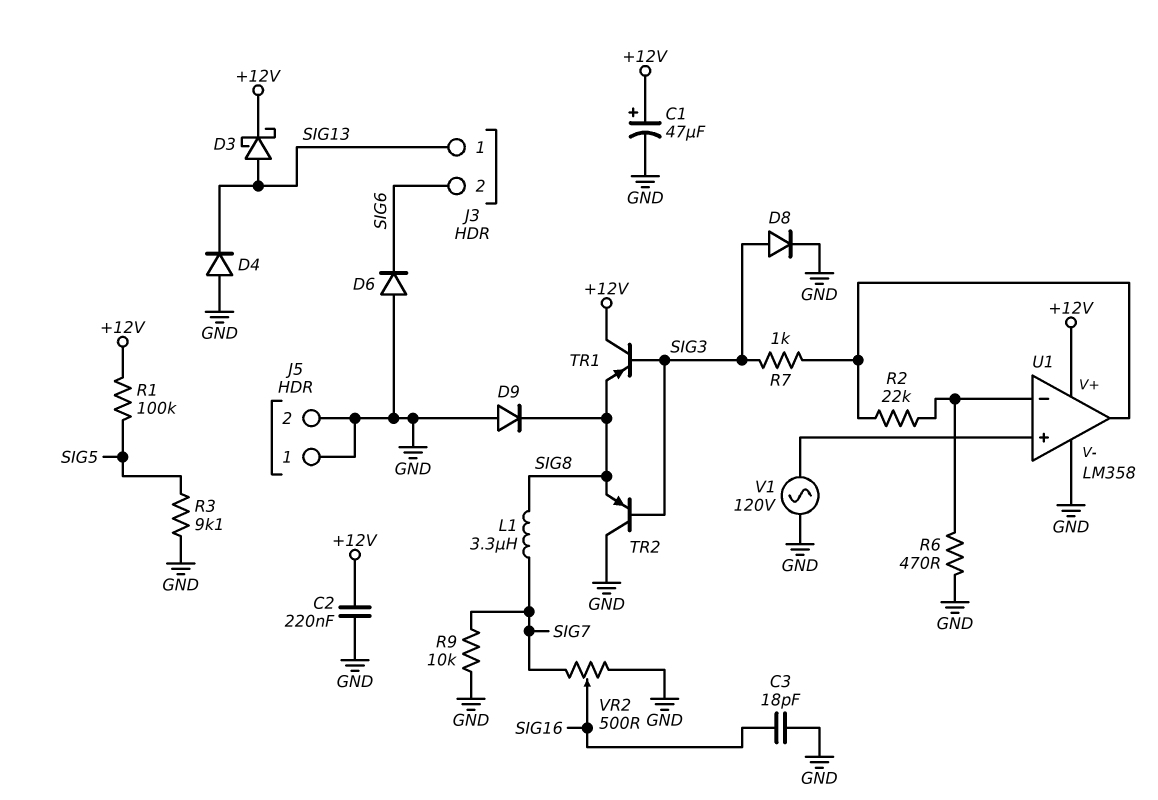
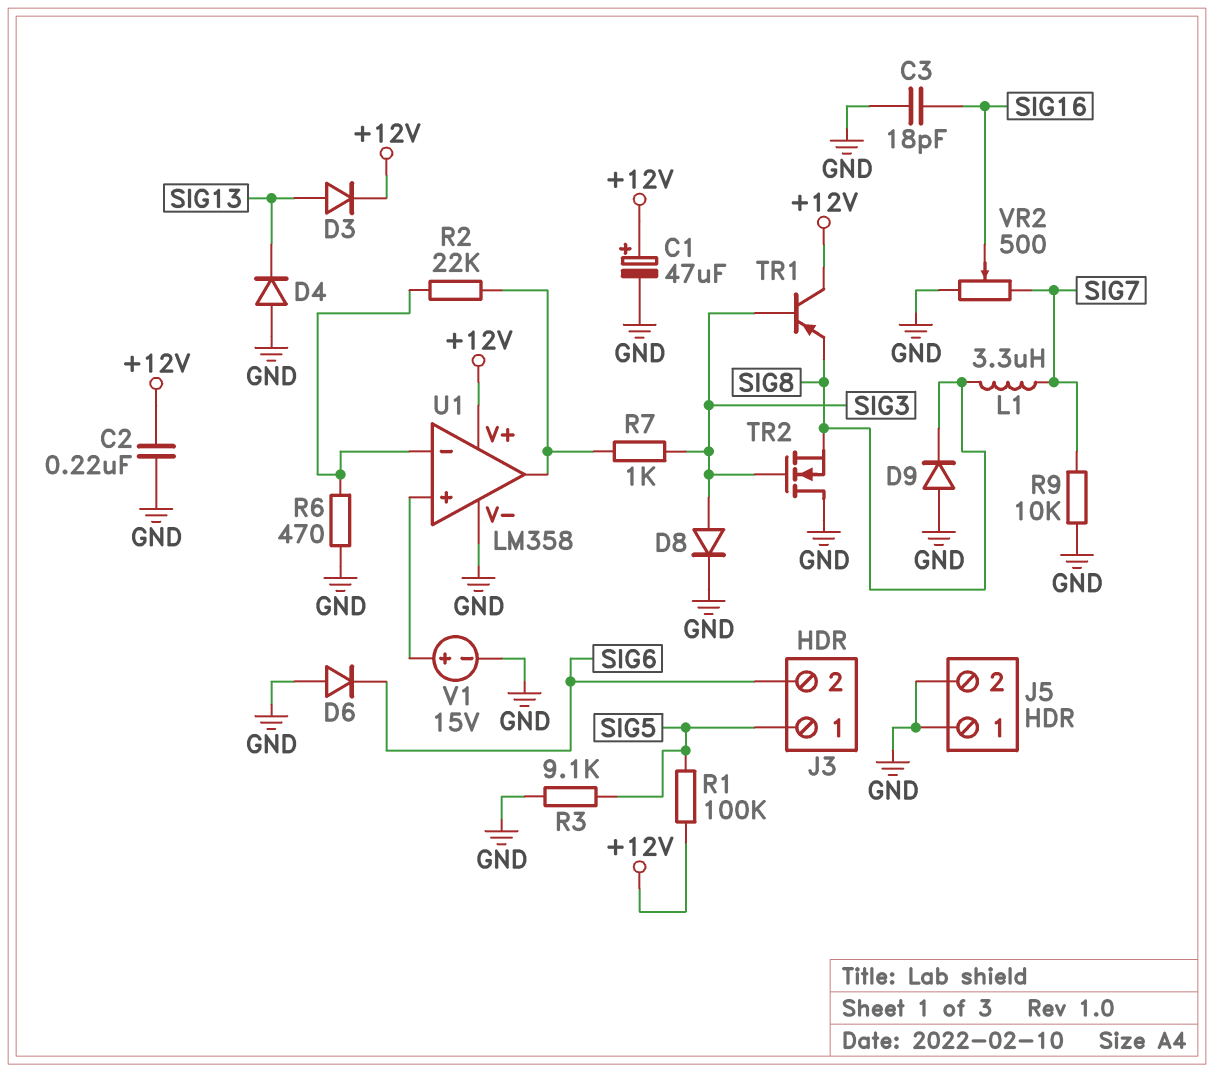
D3: schottky (A SIG13, K +12V) -> diode (A SIG13, K +12V)
J3 pin 1: SIG13 -> SIG5
TR2: PNP (B SIG3, C GND, E SIG8) -> NMOS (G SIG3, D GND, S SIG8)
V1: AC 120V (GND, U1/in+) -> 15V (plus U1/in+, minus GND)

